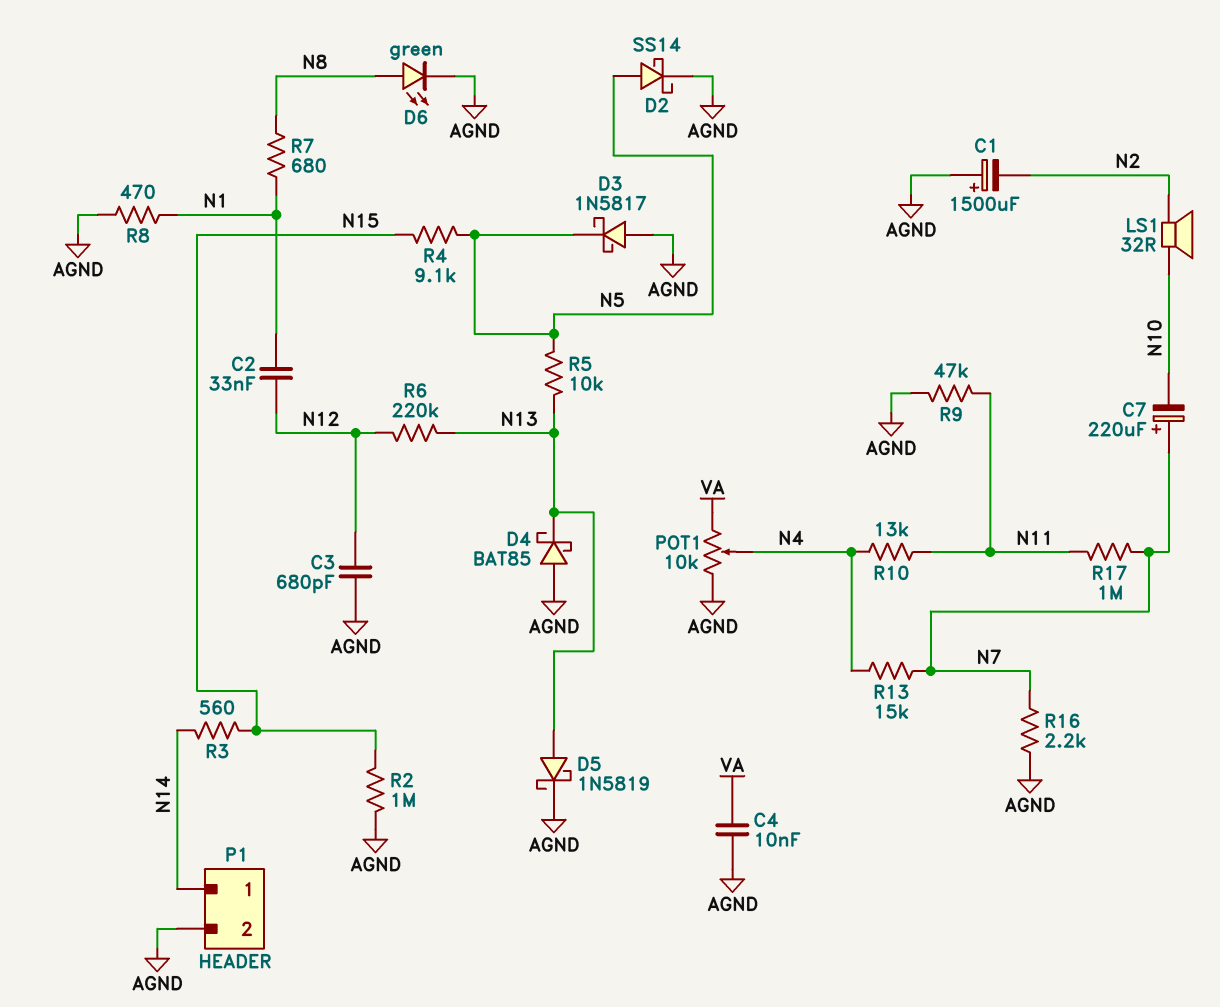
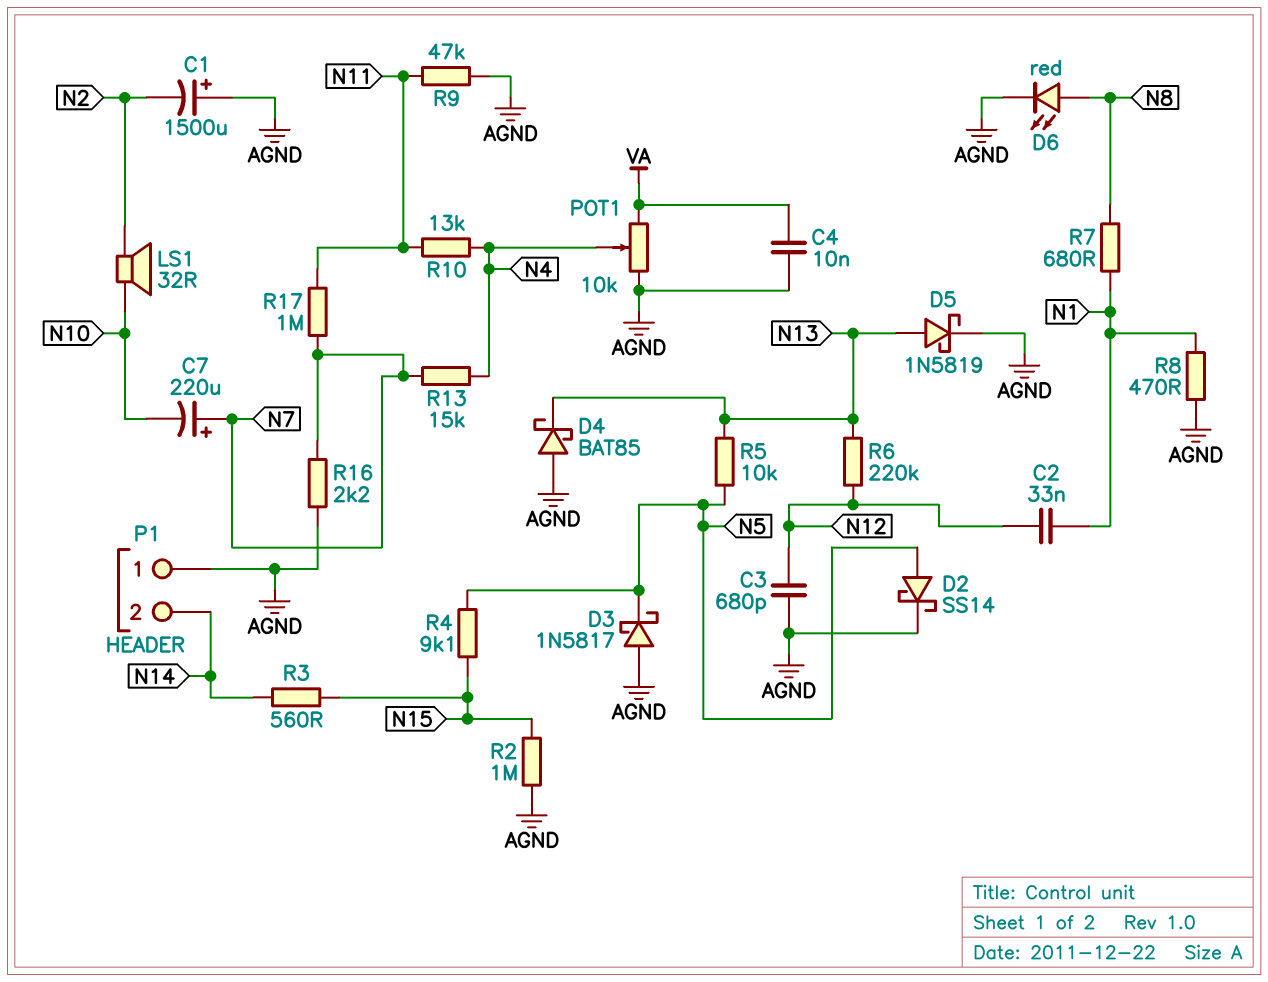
D6: LED green (A N8, K AGND) -> LED red (A N8, K AGND)
P1 pin 1: N14 -> AGND
P1 pin 2: AGND -> N14

